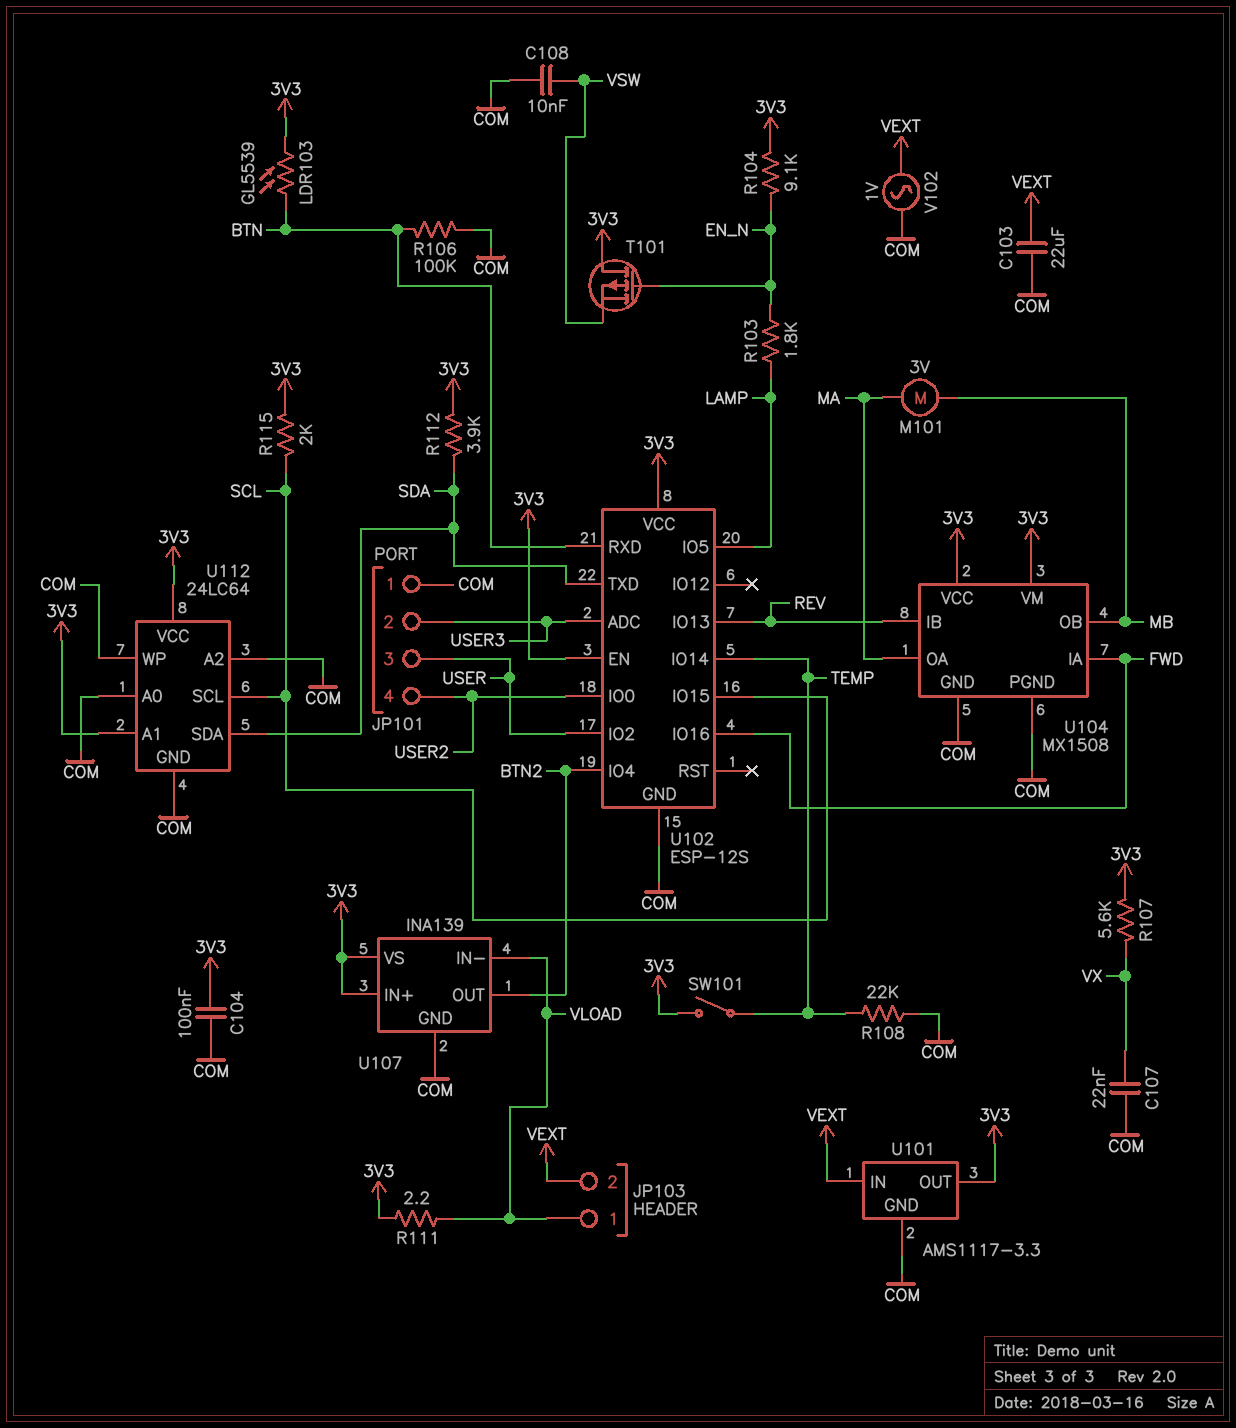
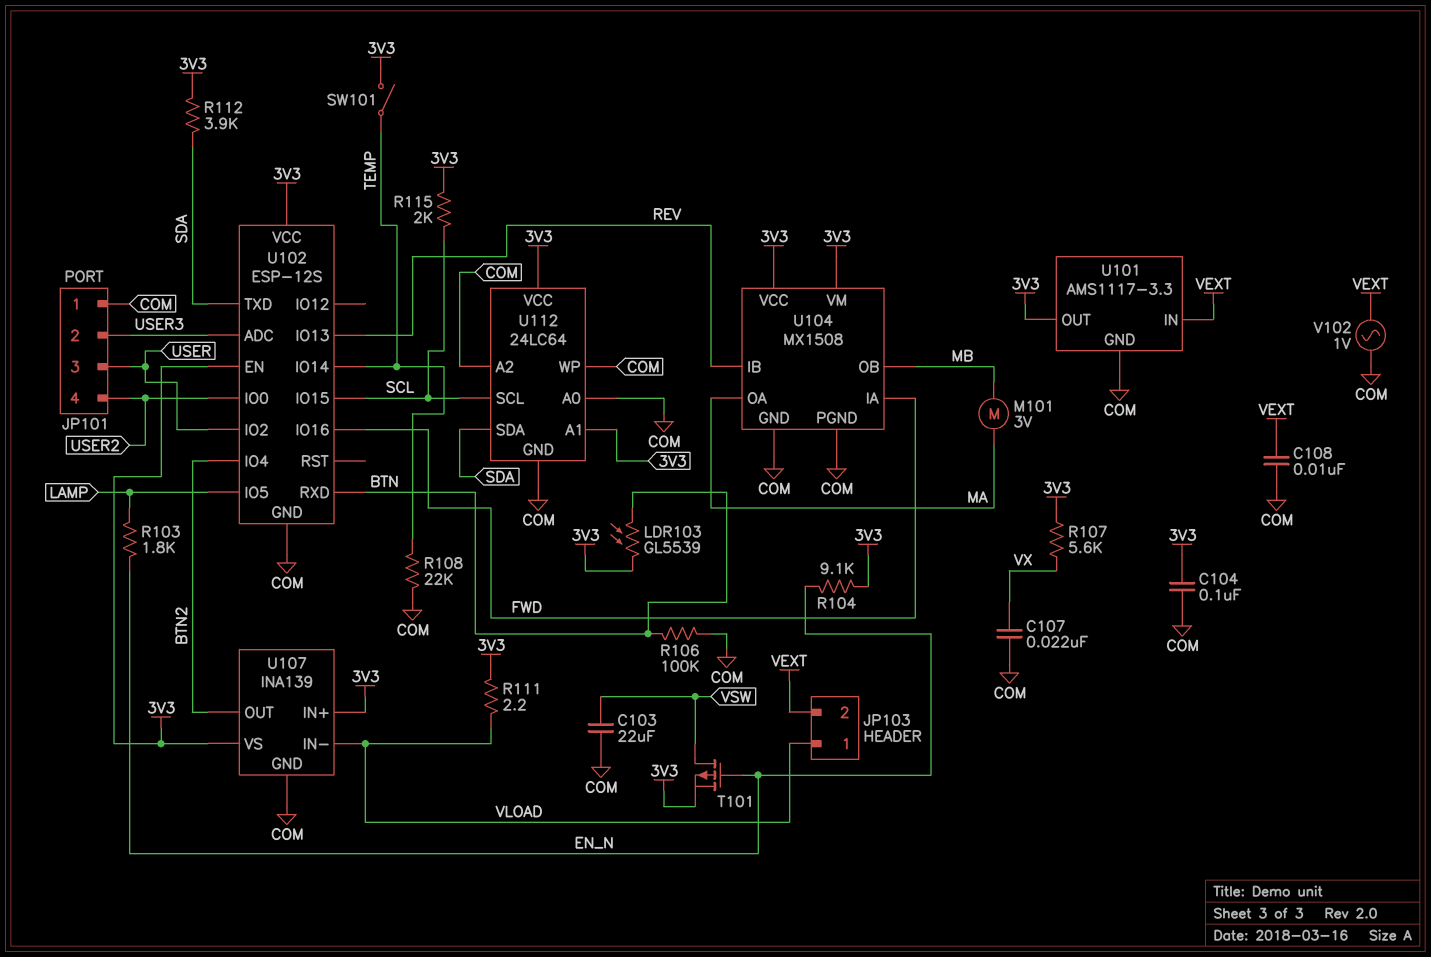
C103: 22uF (COM, VEXT) -> 22uF (COM, VSW)
C108: 10nF (COM, VSW) -> 10nF (COM, VEXT)
T101: PMOS (G EN_N, D 3V3, S VSW) -> PMOS (G EN_N, D VSW, S 3V3)

